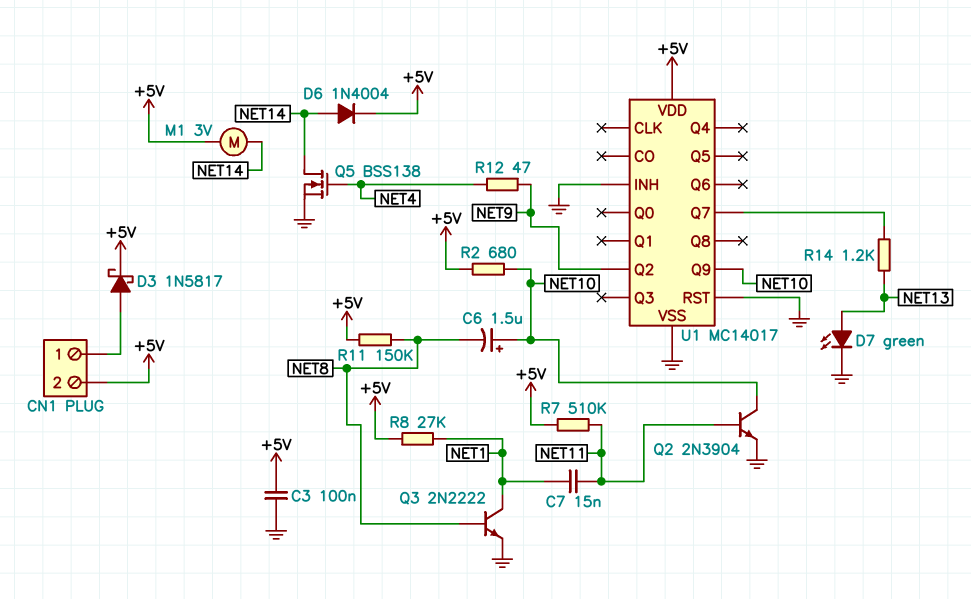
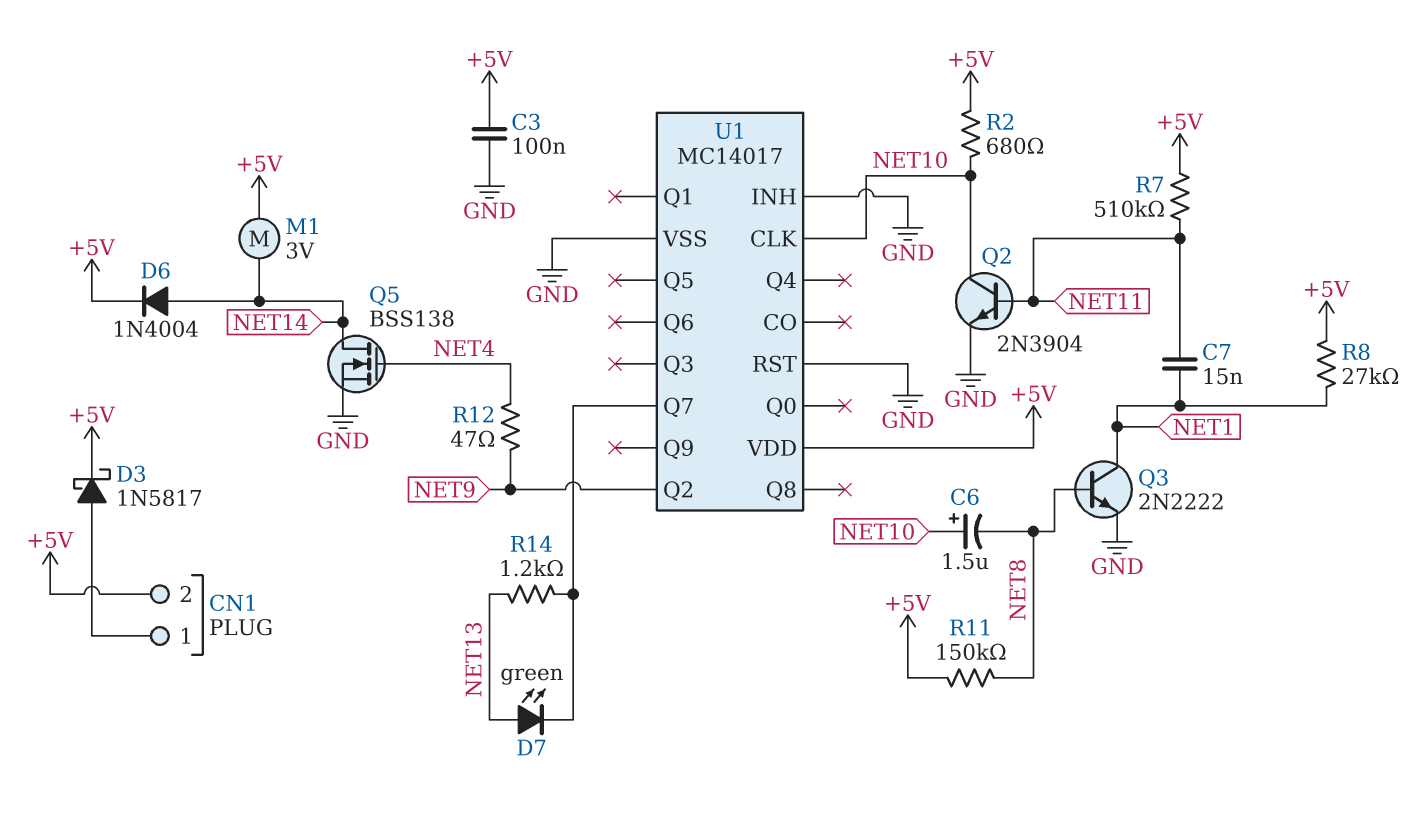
D7: LED green (A NET13, K GND) -> LED green (A NET13, K U1/Q7)
U1 pin CLK: none -> NET10
U1 pin Q9: NET10 -> none

